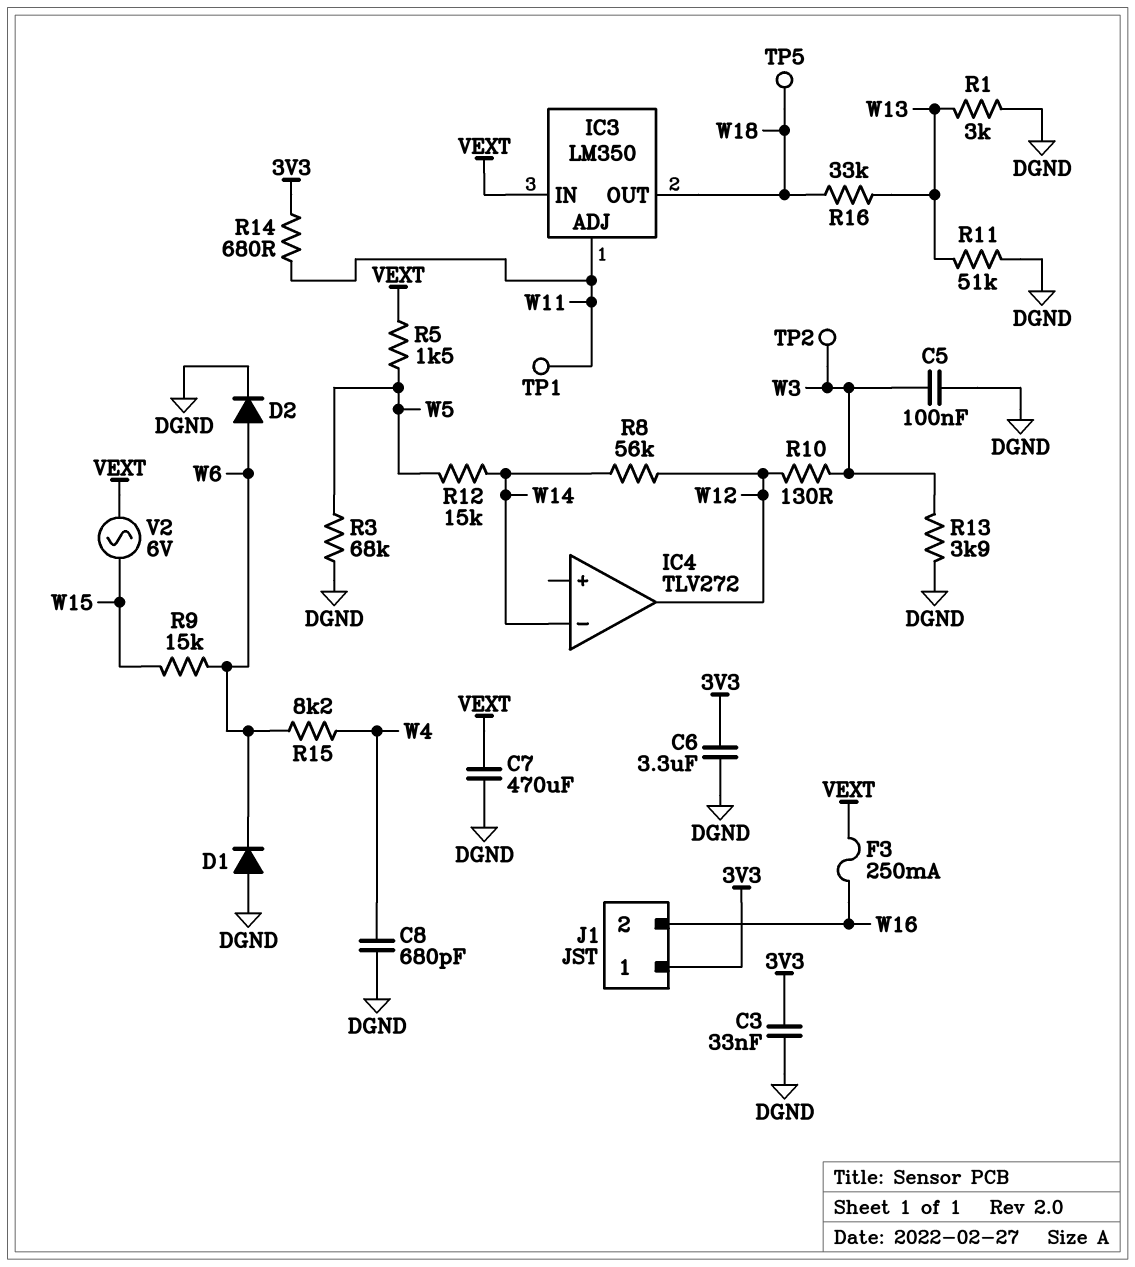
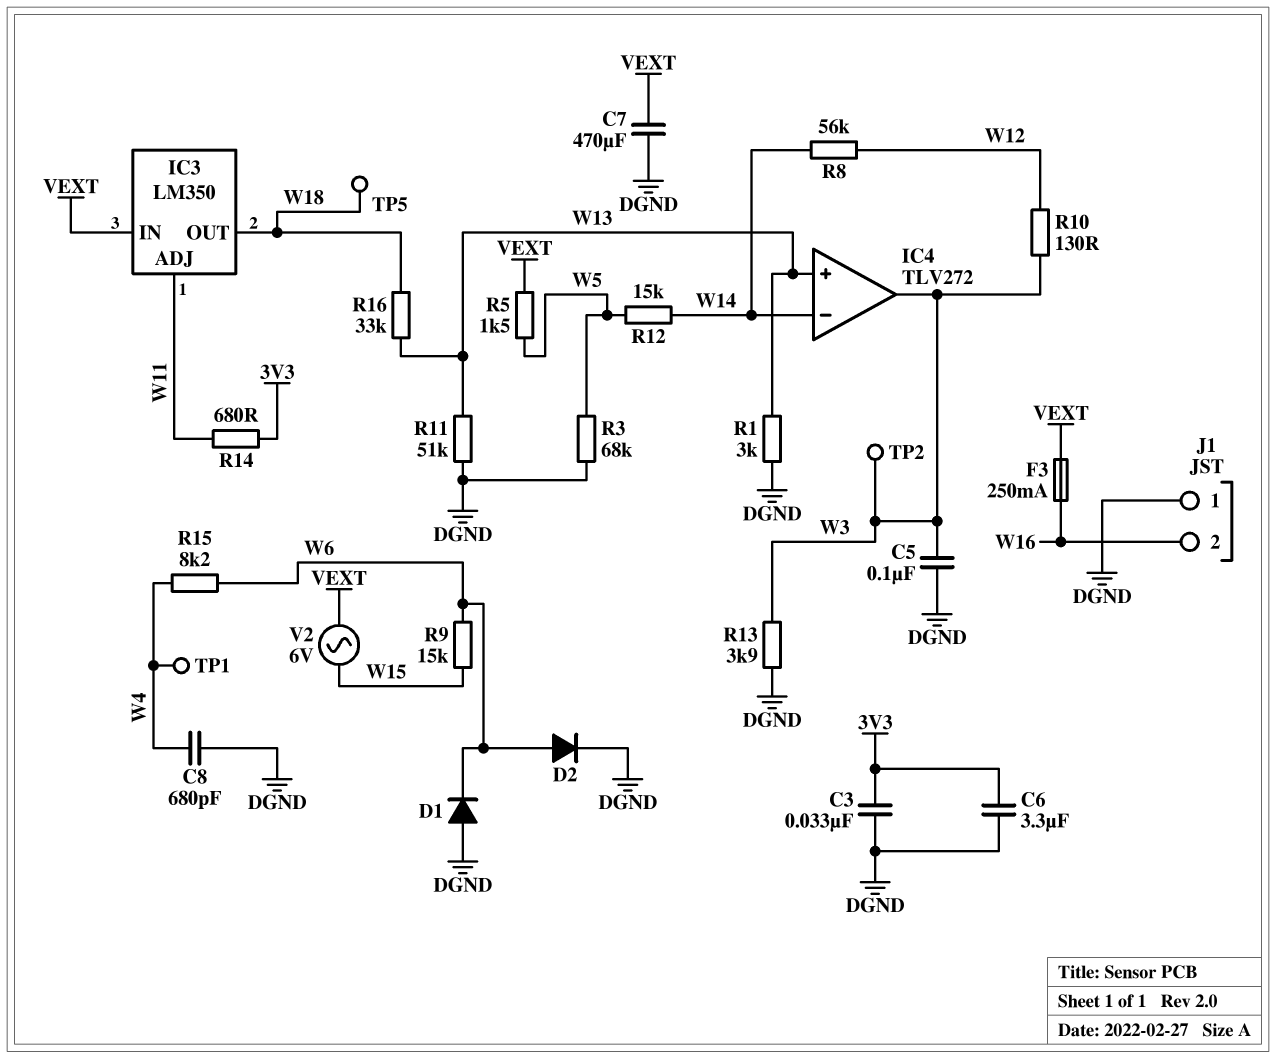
IC4 pin in+: none -> W13
IC4 pin out: W12 -> W3
J1 pin 1: 3V3 -> DGND
TP1: test point (W11) -> test point (W4)

